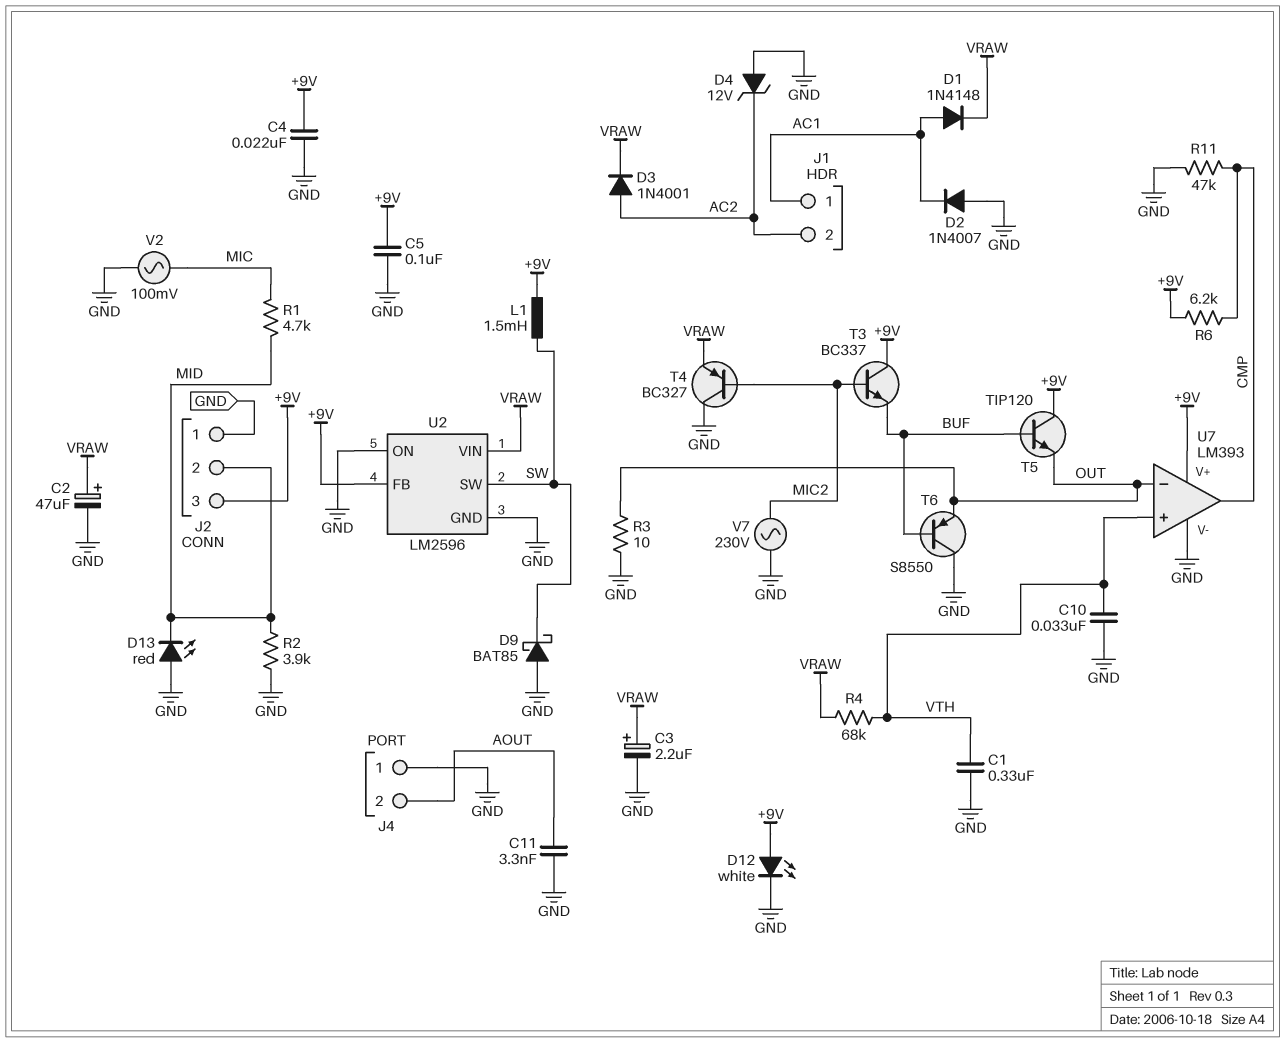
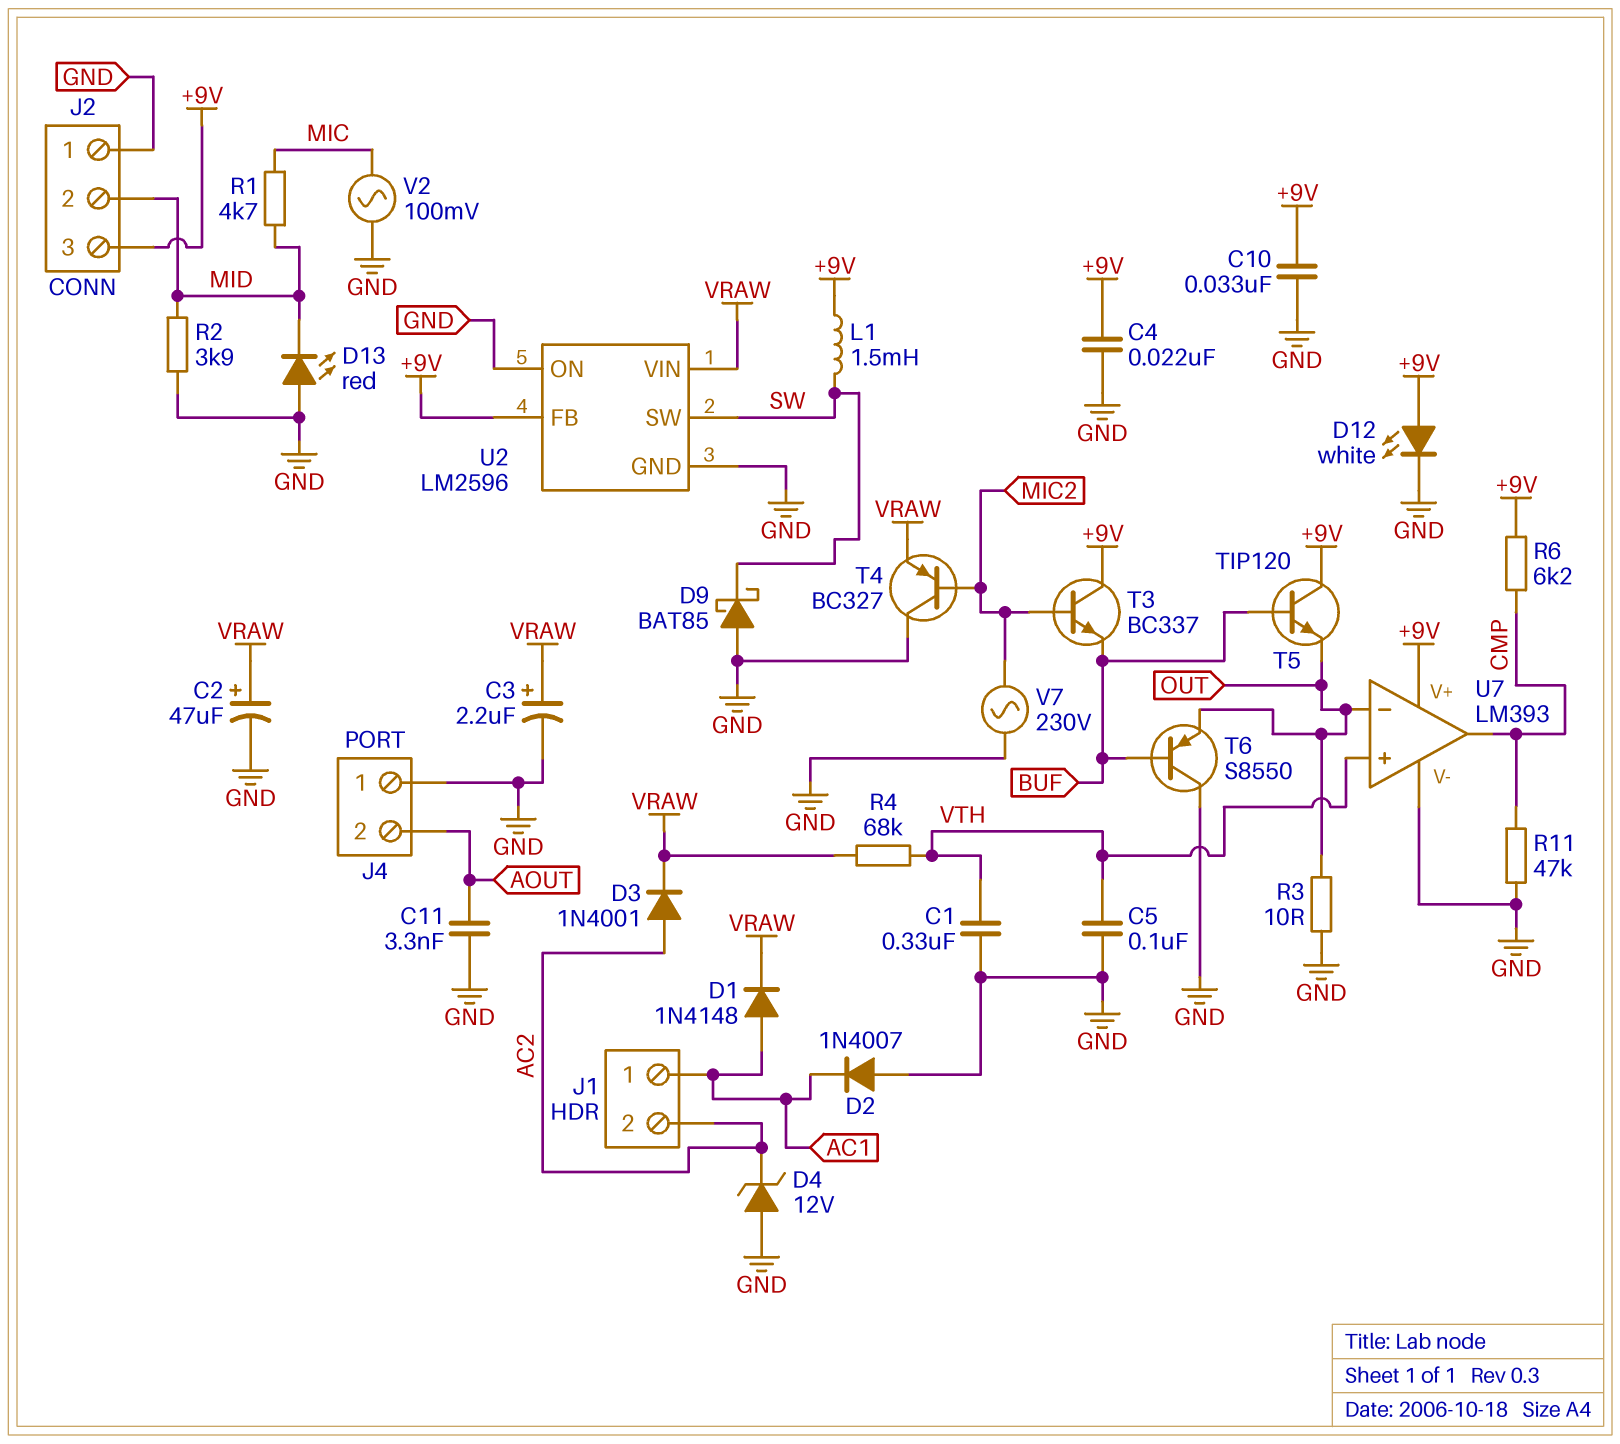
C5: 100nF (+9V, GND) -> 100nF (GND, VTH)
C10: 33nF (GND, VTH) -> 33nF (+9V, GND)

